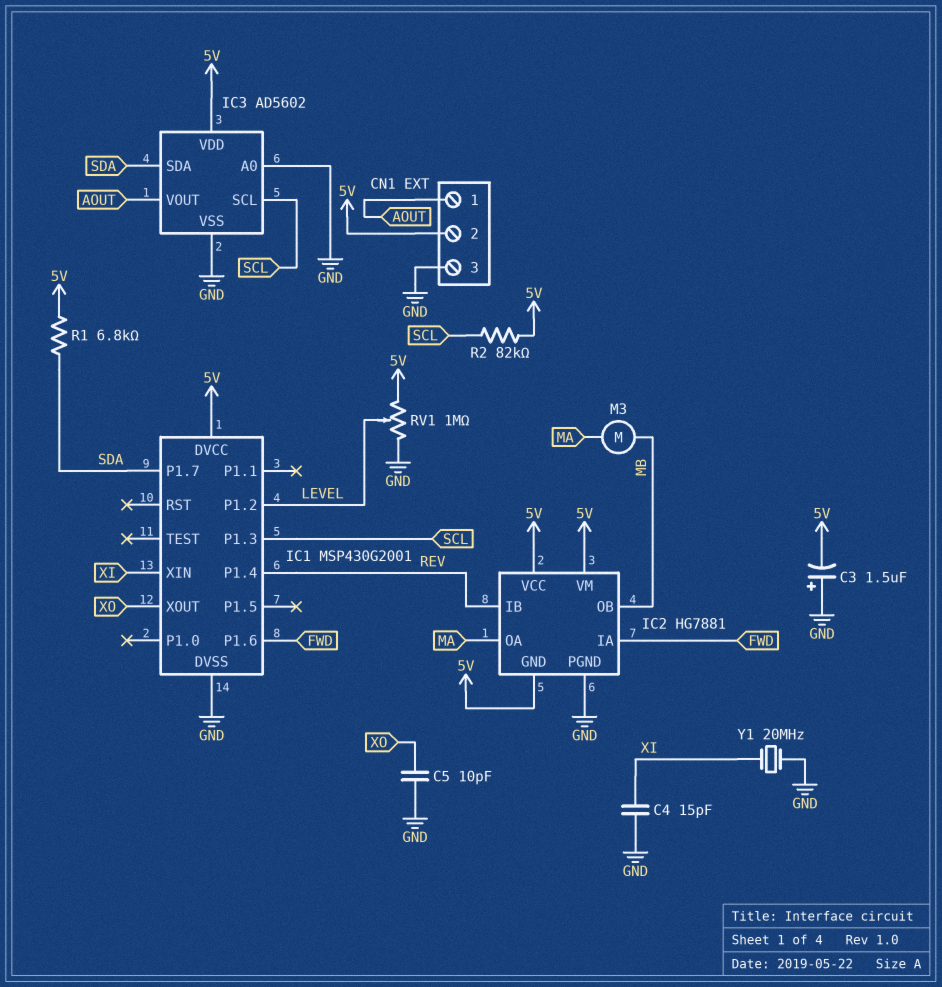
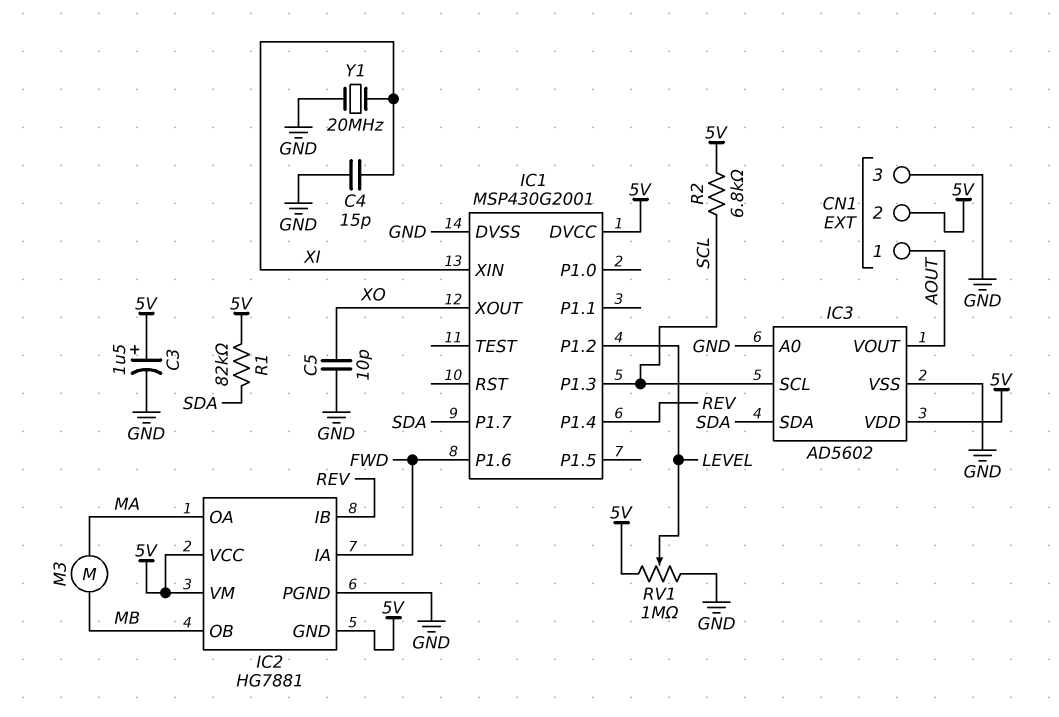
C3: 1.5uF (plus GND, minus 5V) -> 1.5uF (plus 5V, minus GND)
R1: 6.8k (5V, SDA) -> 82k (5V, SDA)
R2: 82k (5V, SCL) -> 6.8k (5V, SCL)

